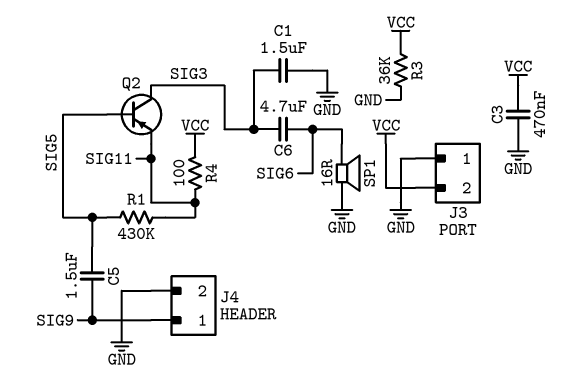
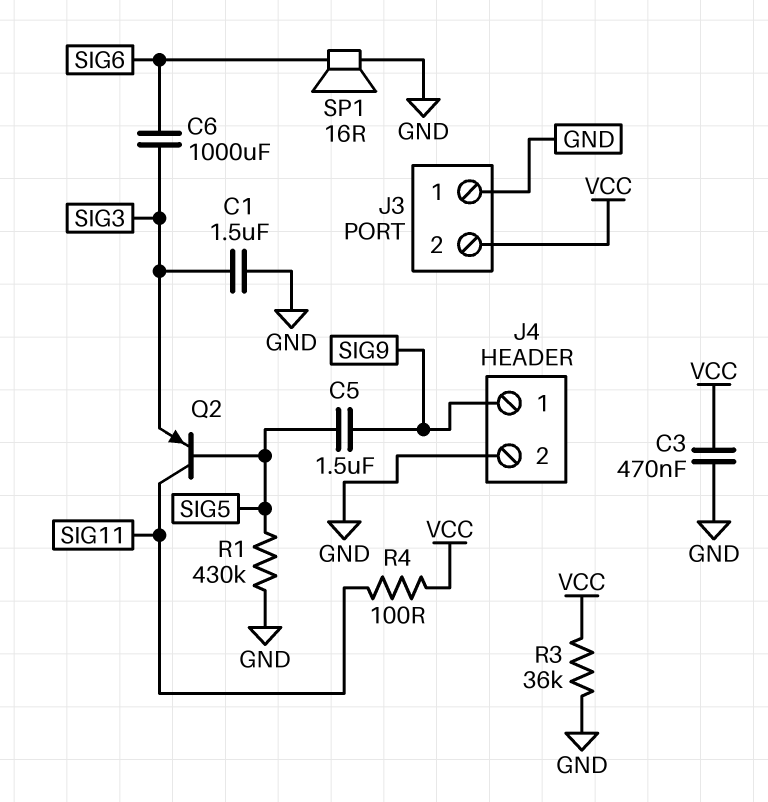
C6: 4.7uF (SIG3, SIG6) -> 1000uF (SIG3, SIG6)
Q2: PNP (B SIG5, C SIG3, E SIG11) -> PNP (B SIG5, C SIG11, E SIG3)
R1: 430k (SIG5, SIG11) -> 430k (GND, SIG5)

